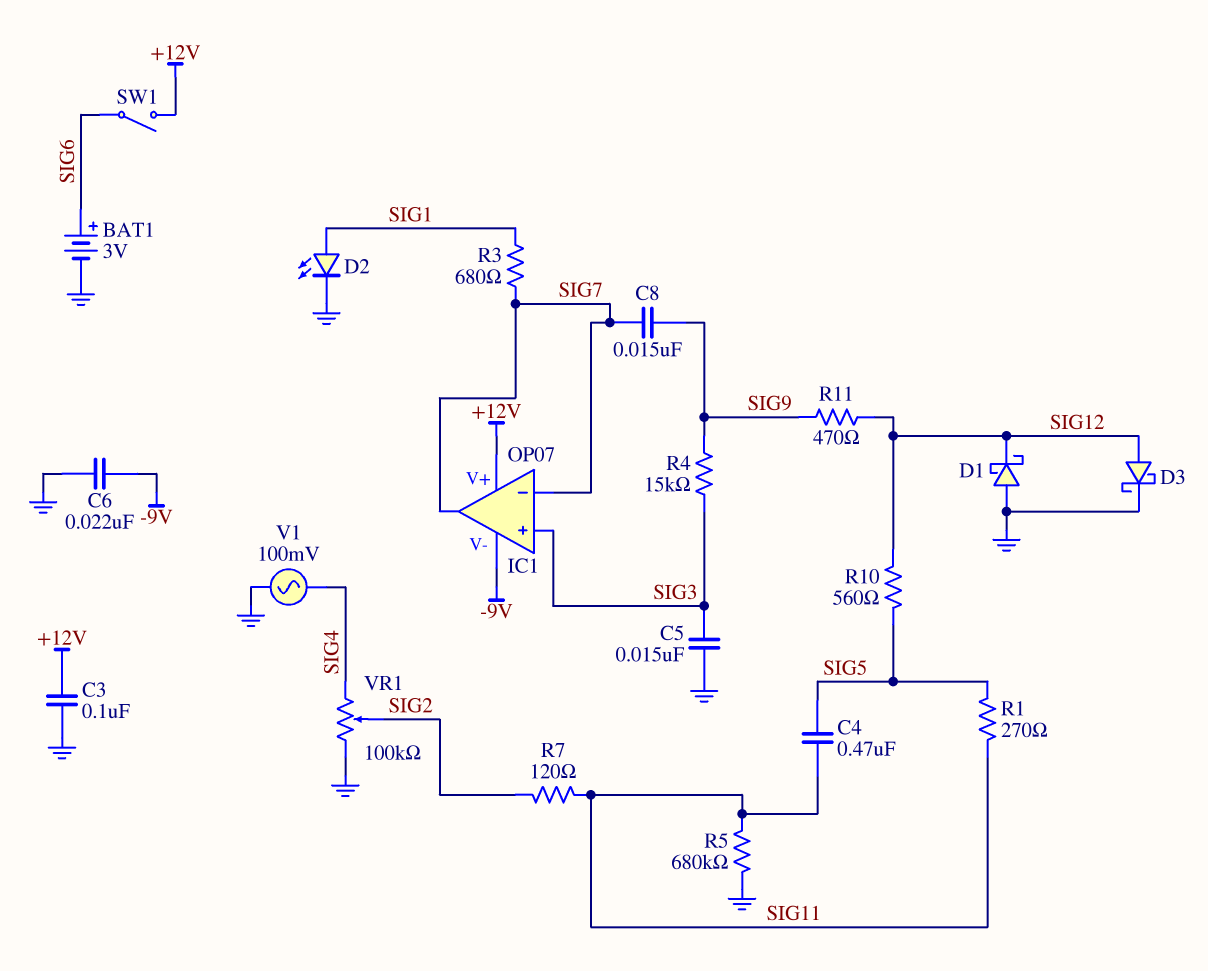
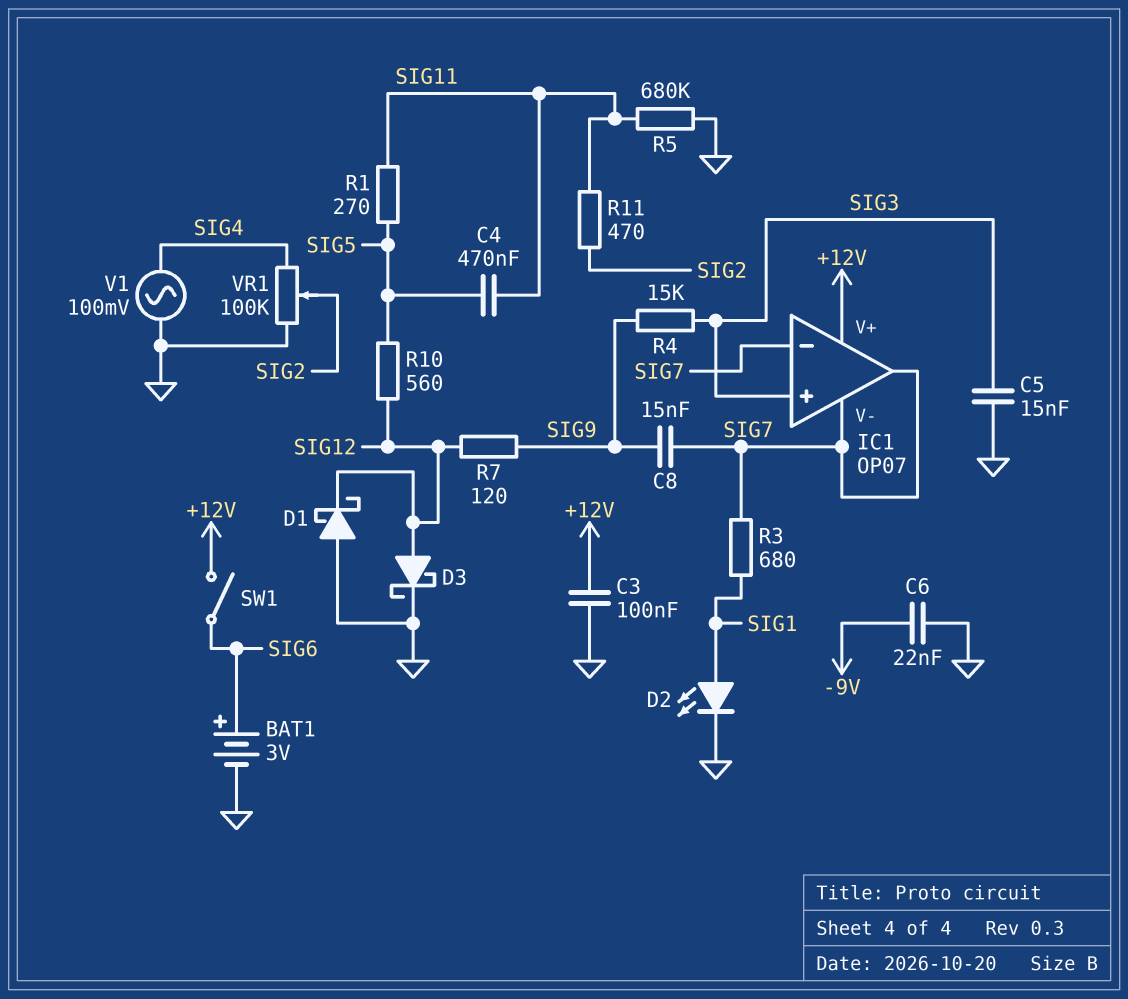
IC1 pin V-: -9V -> SIG7
R7: 120 (SIG2, SIG11) -> 120 (SIG9, SIG12)
R11: 470 (SIG9, SIG12) -> 470 (SIG2, SIG11)

